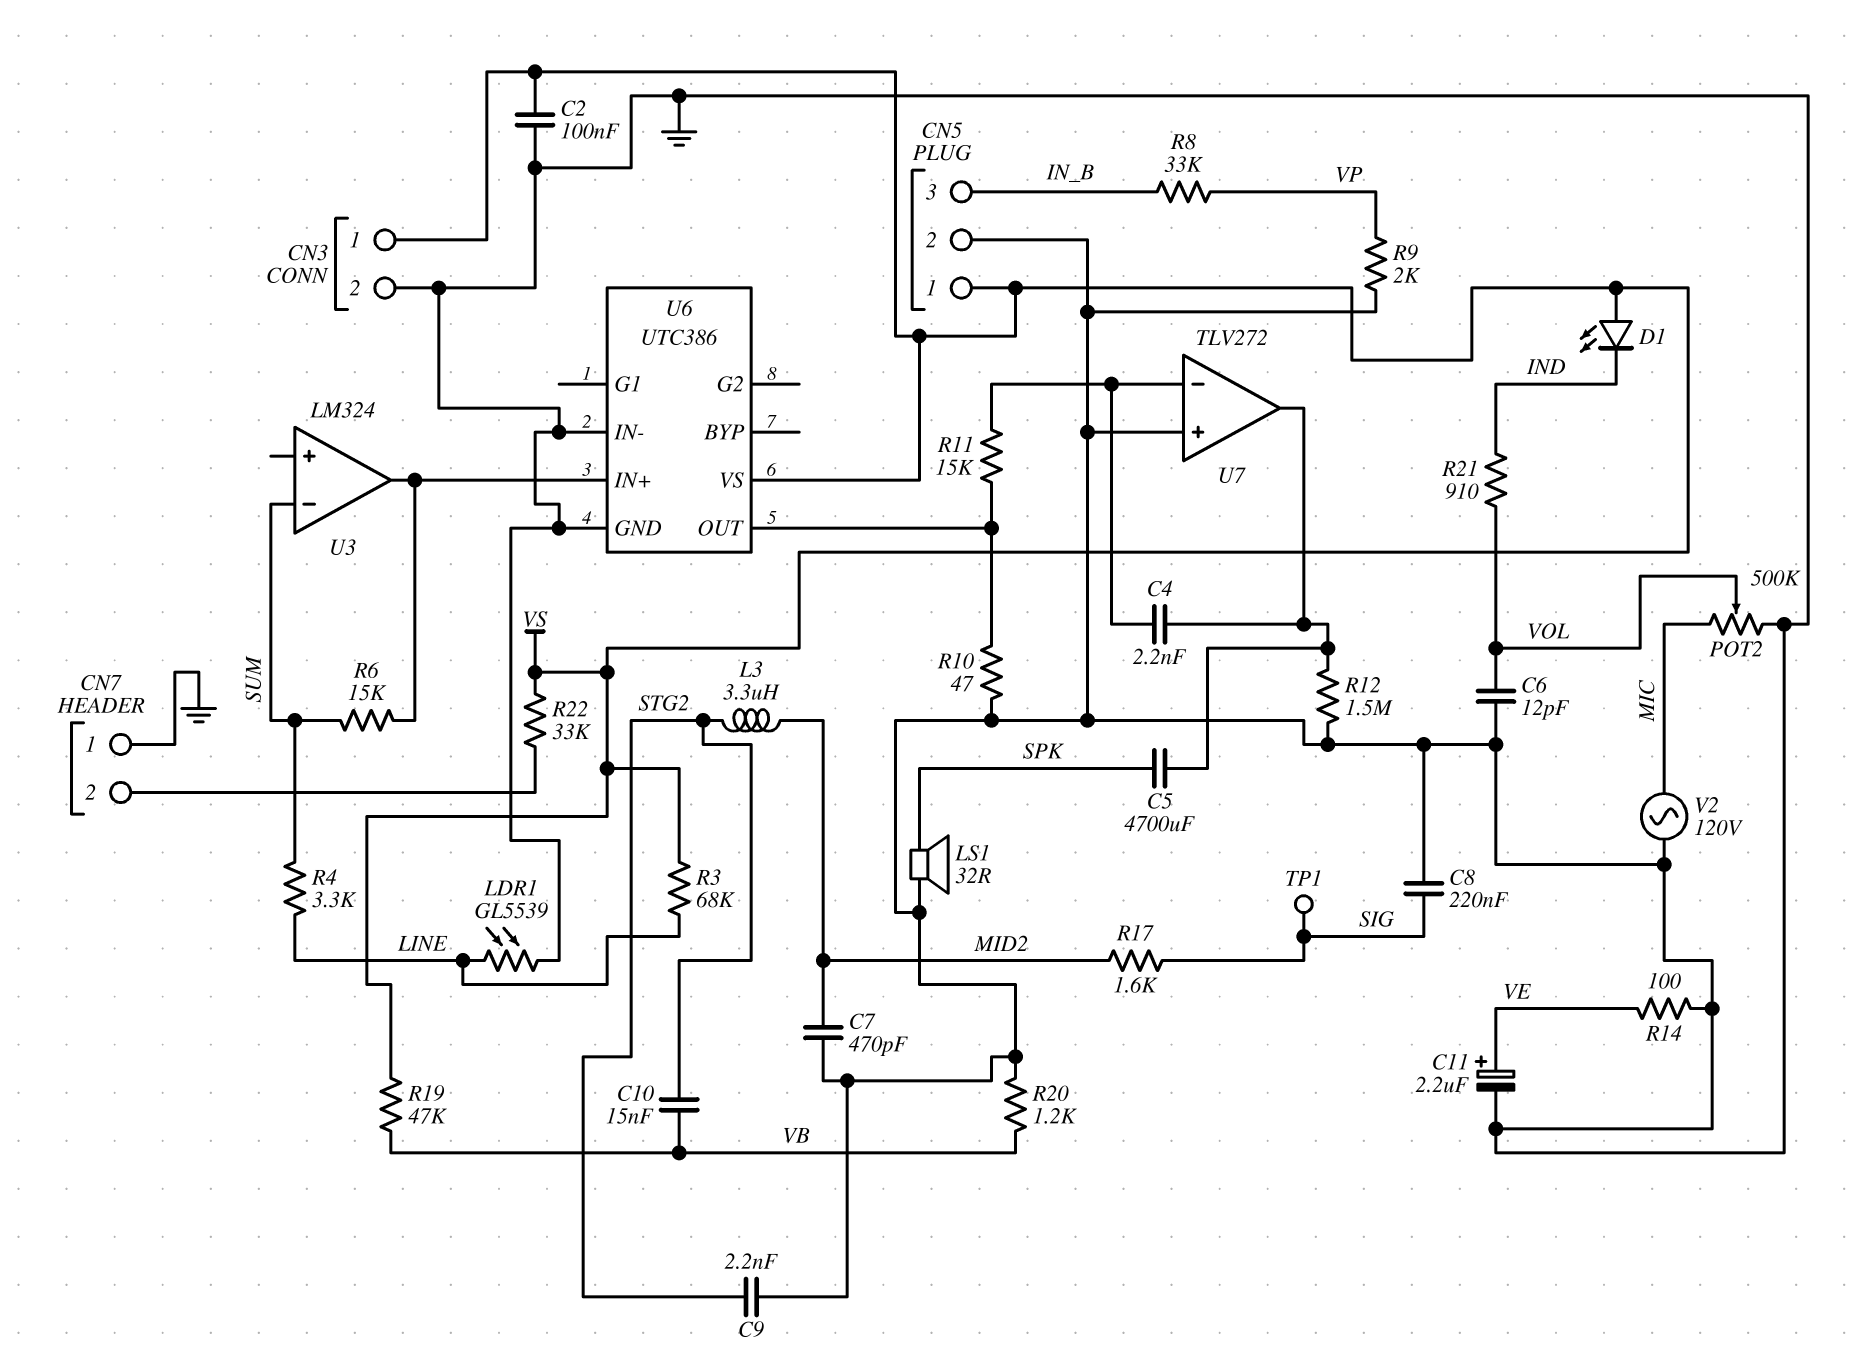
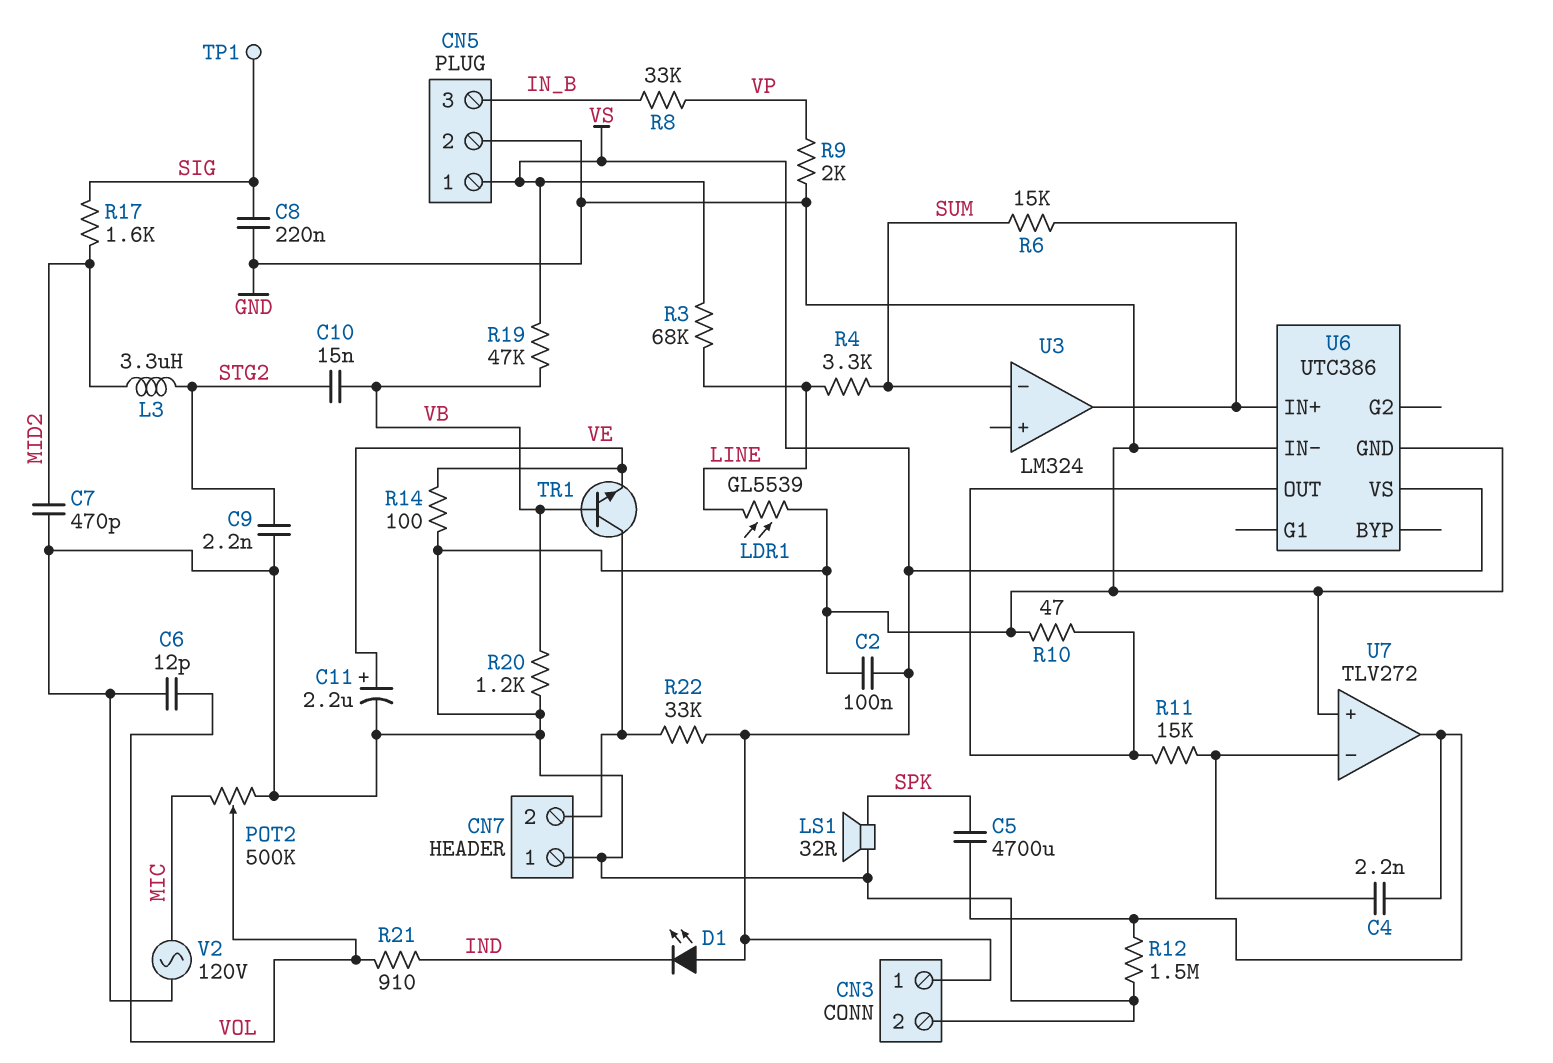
TR1: none -> NPN (B VB, C CN7/2, E VE)

